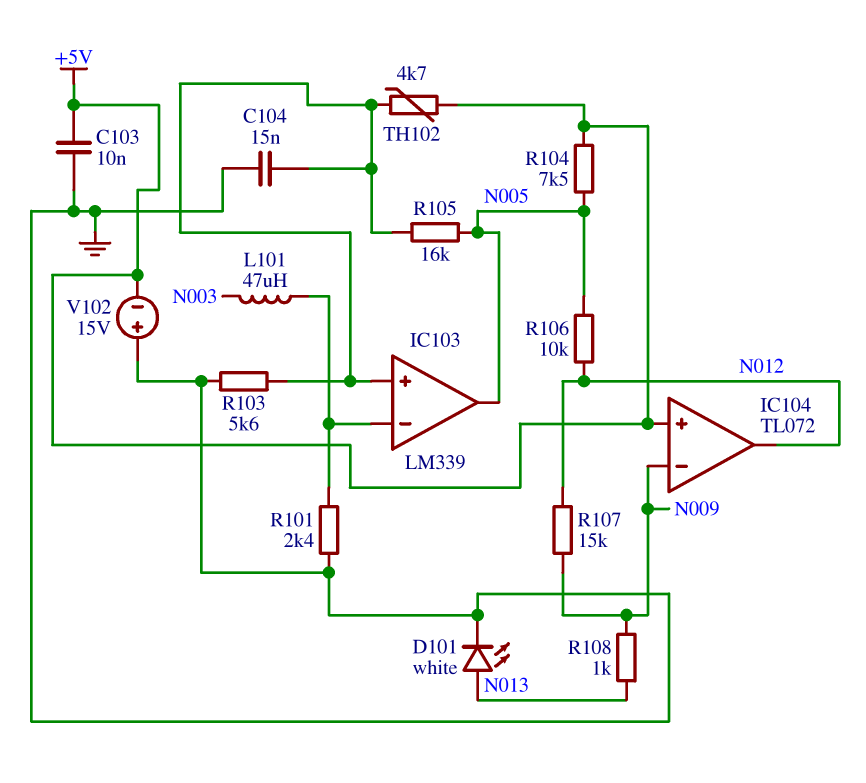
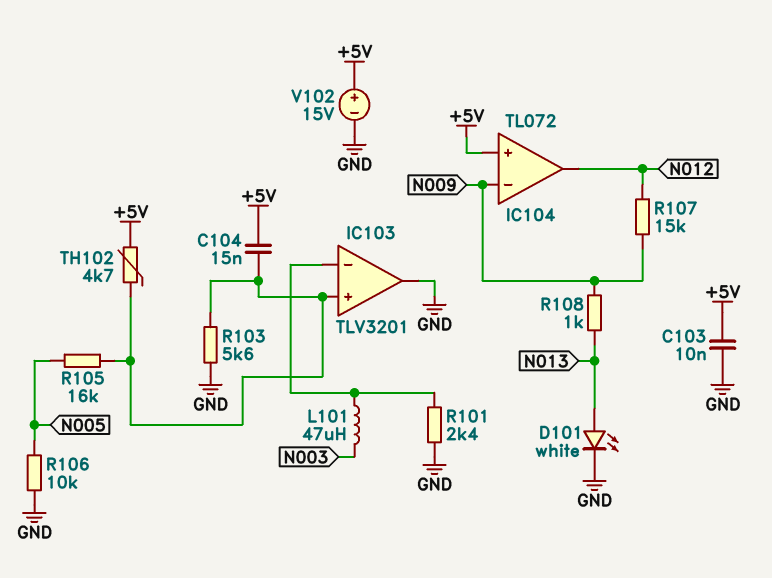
C104: 15nF (GND, IC103/in+) -> 15nF (+5V, IC103/in+)
IC103: LM339 -> TLV3201
IC103 pin out: N005 -> GND
R104: 7.5k (+5V, N005) -> none
R106: 10k (N005, N012) -> 10k (GND, N005)
V102: 15V (plus GND, minus +5V) -> 15V (plus +5V, minus GND)

